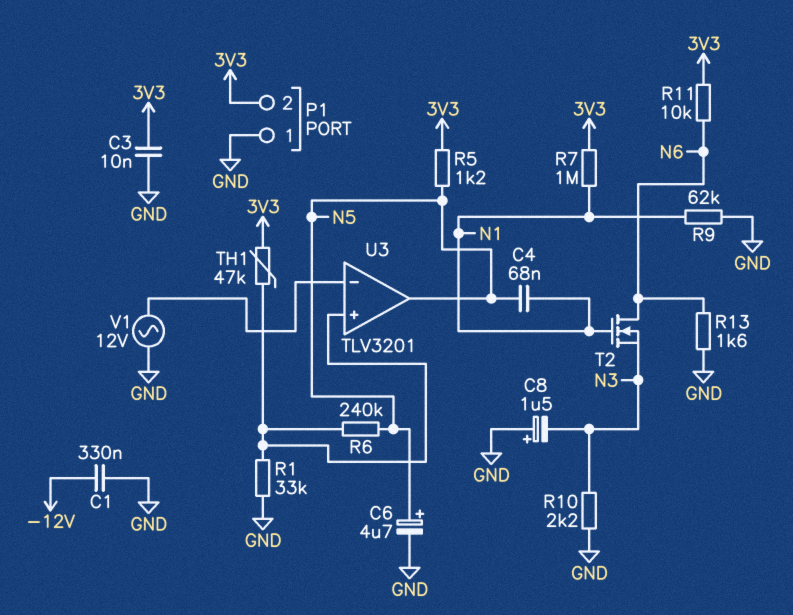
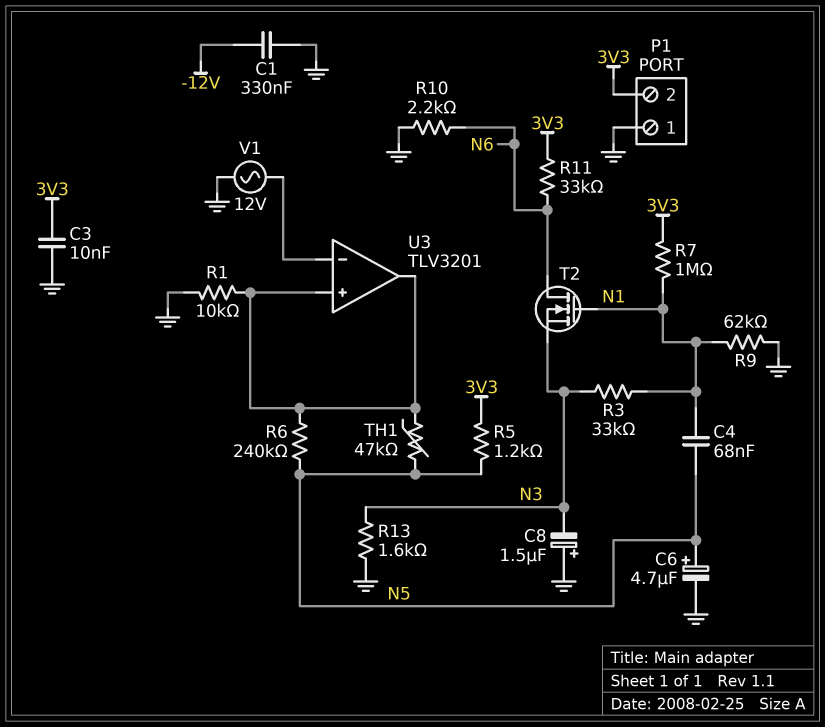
R1: 33k (GND, U3/in+) -> 10k (GND, U3/in+)
R3: none -> 33k (N1, N3)
R10: 2.2k (GND, N3) -> 2.2k (GND, N6)
R11: 10k (3V3, N6) -> 33k (3V3, N6)
R13: 1.6k (GND, N6) -> 1.6k (GND, N3)
TH1: 47k (3V3, U3/in+) -> 47k (N5, U3/in+)
U3 pin out: N5 -> U3/in+

